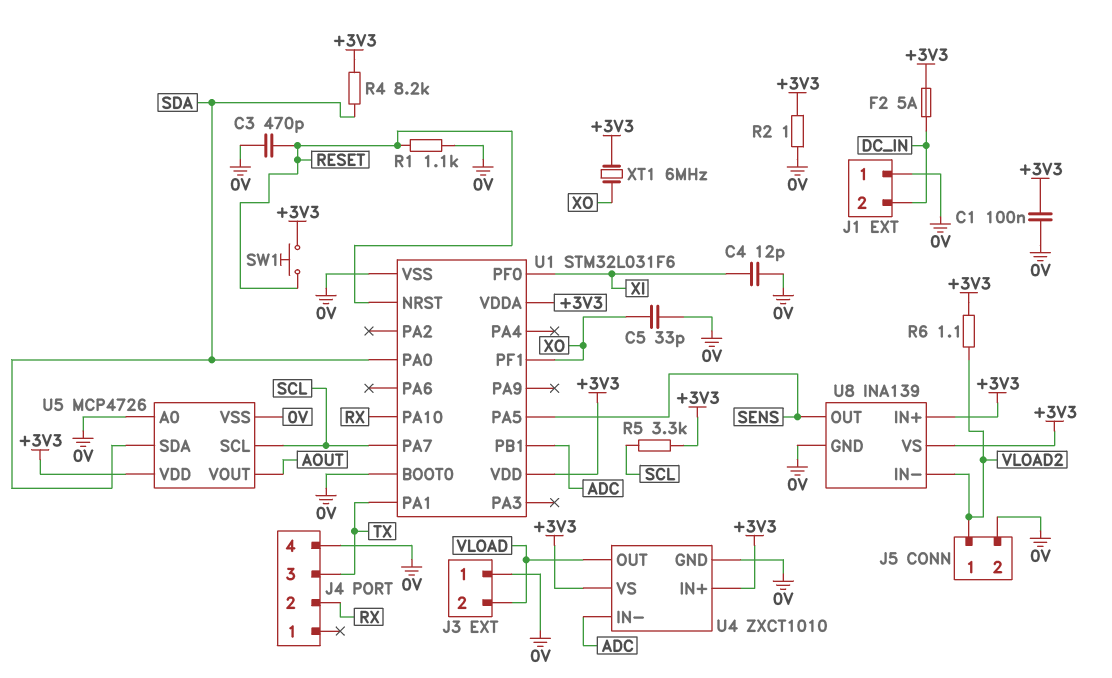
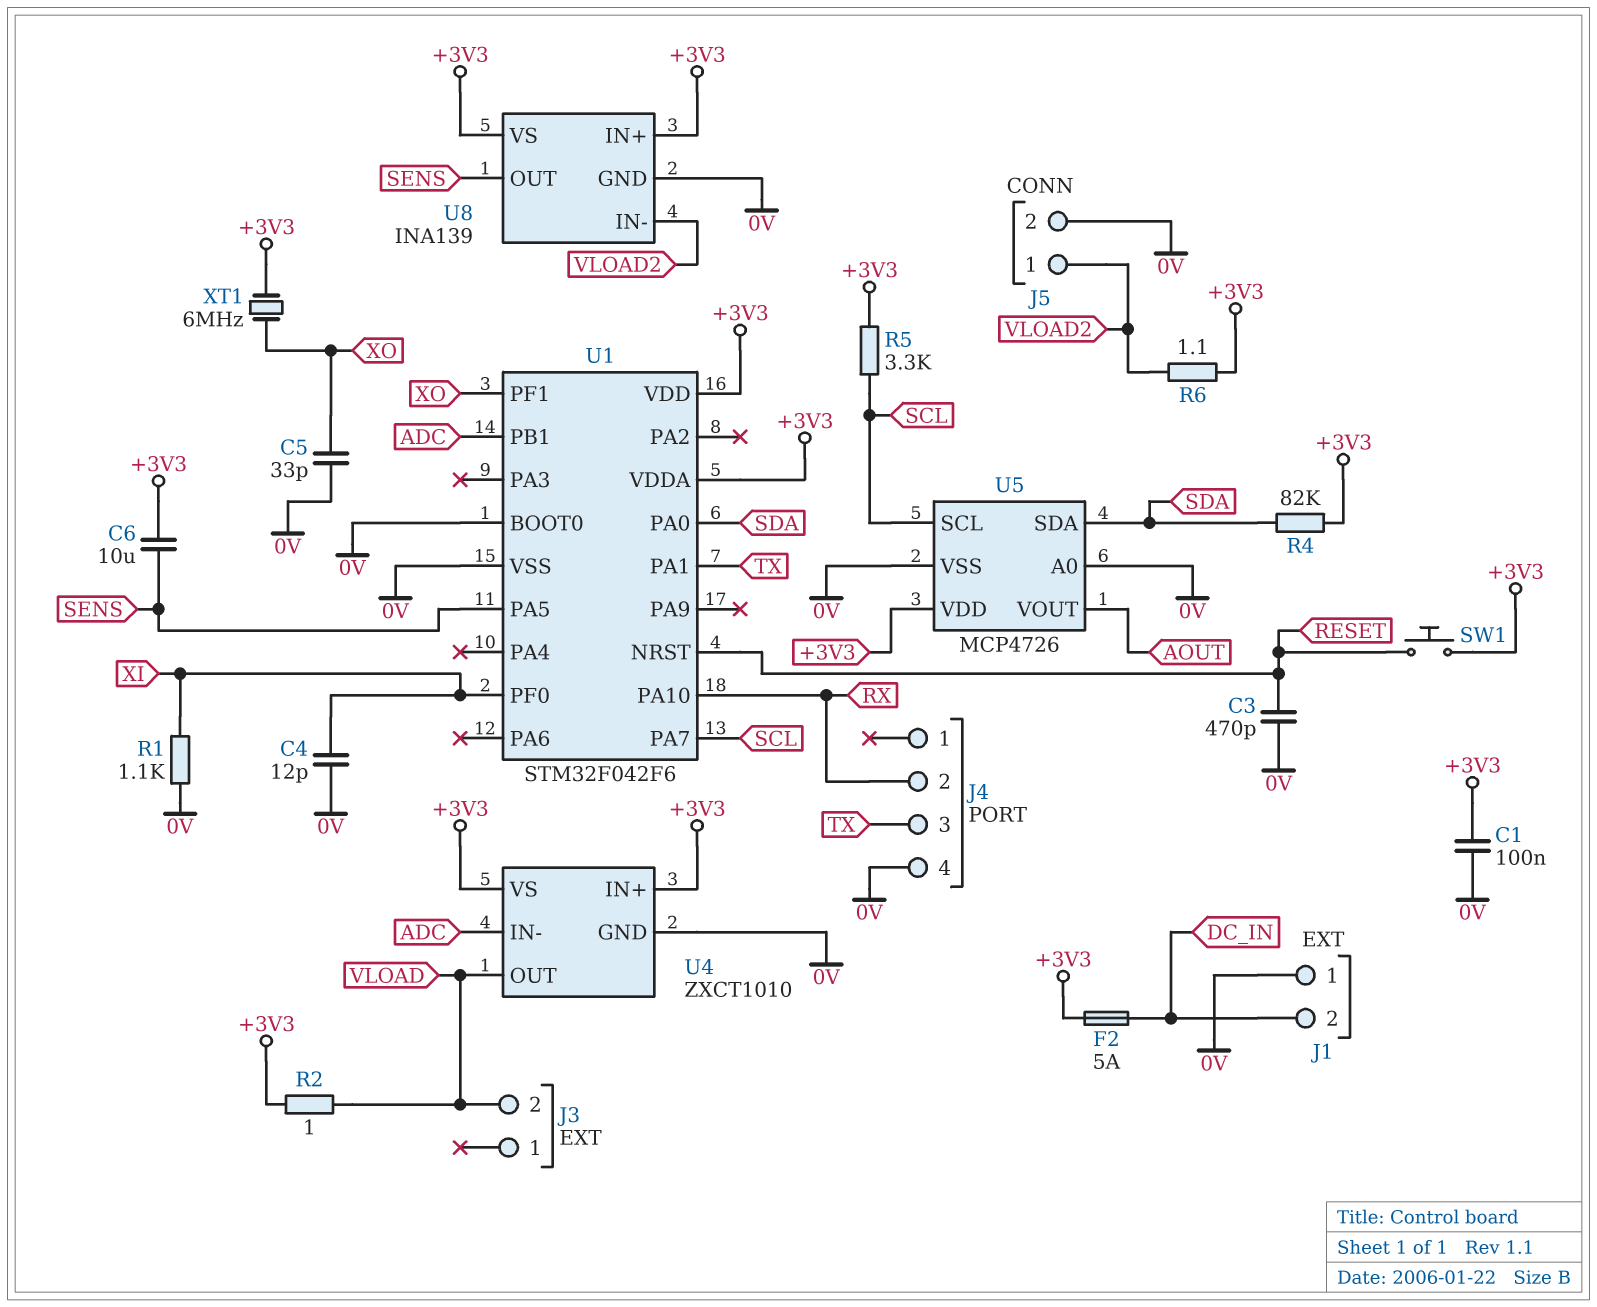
C6: none -> 10uF (+3V3, SENS)
J3 pin 1: 0V -> none
R1: 1.1k (0V, RESET) -> 1.1k (0V, XI)
R2: 1 (+3V3, 0V) -> 1 (+3V3, VLOAD)
R4: 8.2k (+3V3, SDA) -> 82k (+3V3, SDA)
U1: STM32L031F6 -> STM32F042F6

